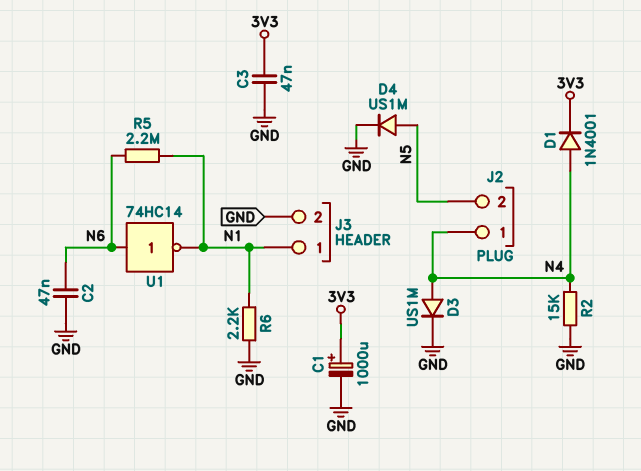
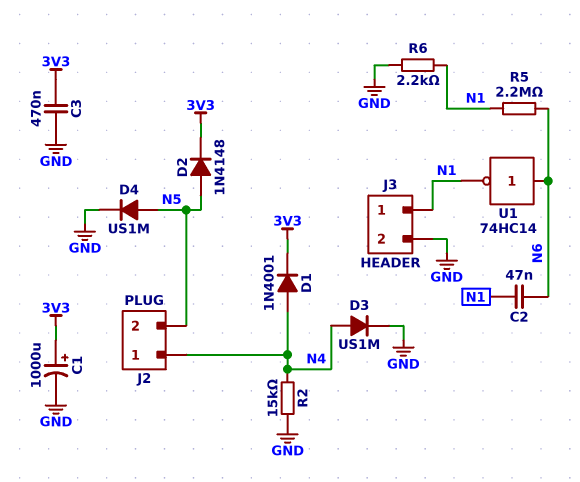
C2: 47nF (GND, N6) -> 47nF (N1, N6)
C3: 47nF (3V3, GND) -> 470nF (3V3, GND)
D2: none -> diode 1N4148 (A N5, K 3V3)

